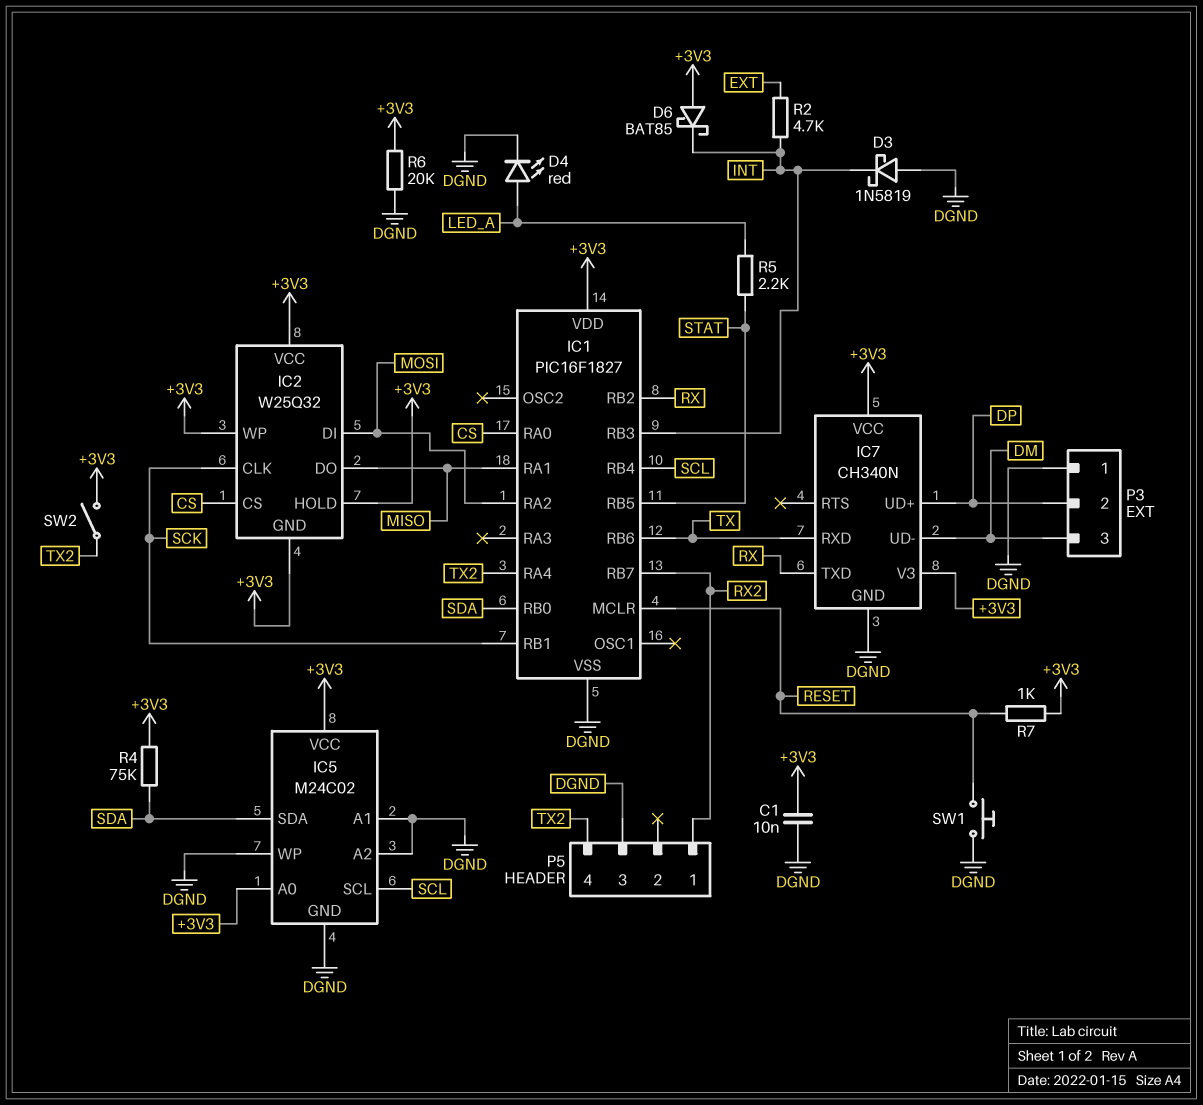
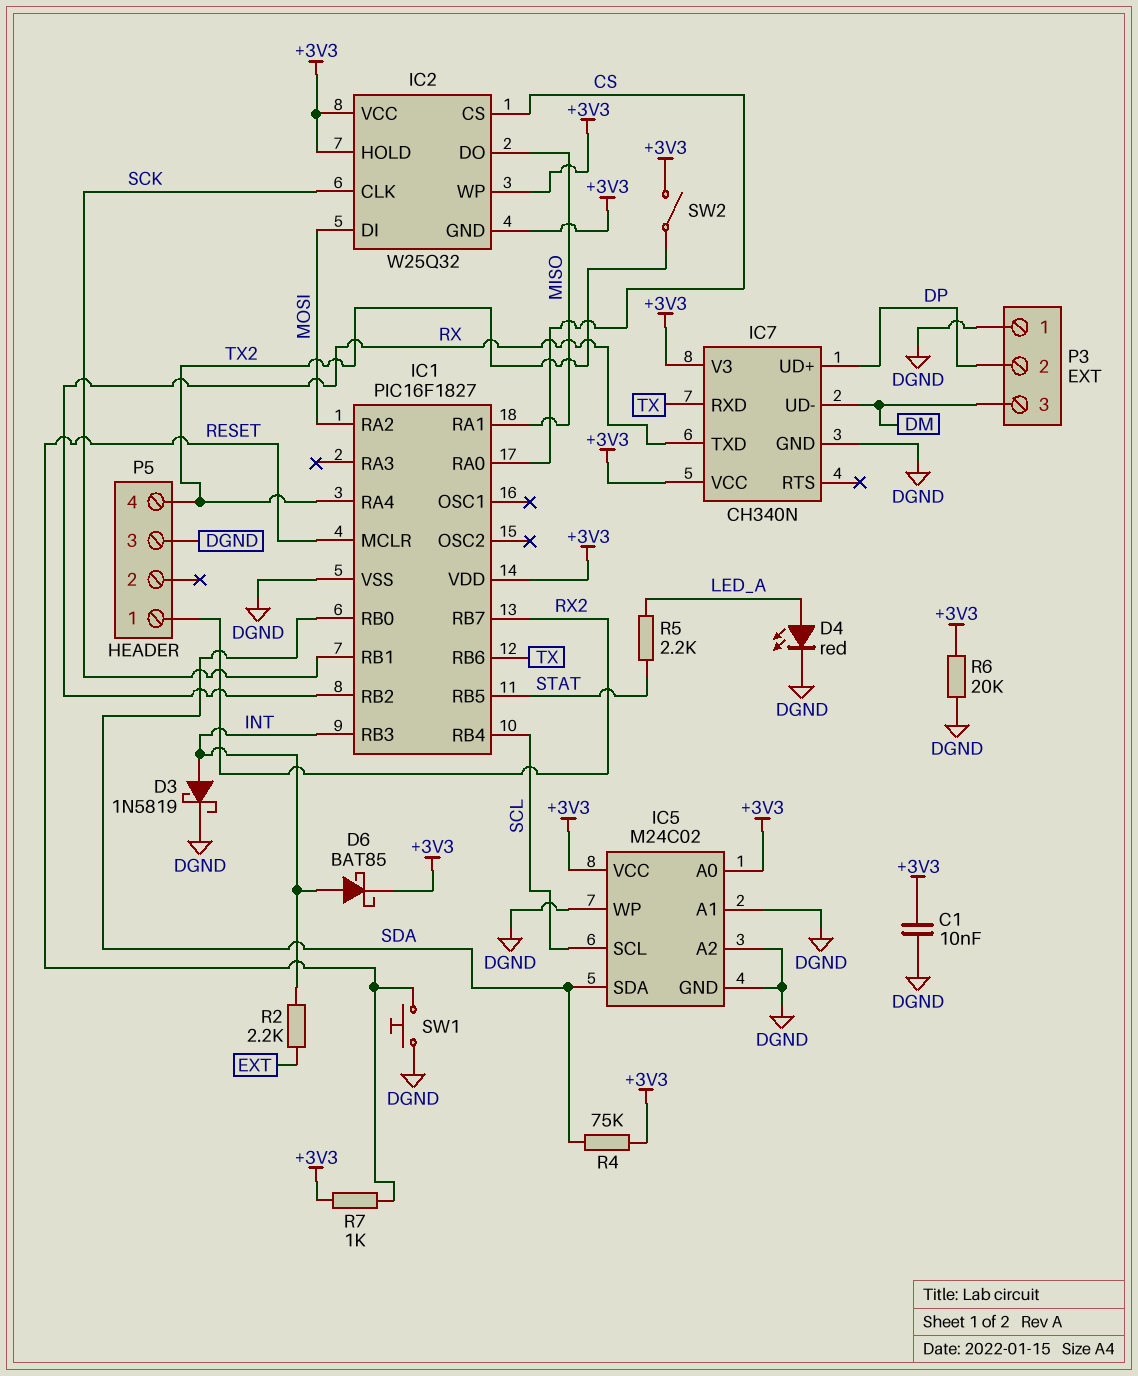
D3: schottky 1N5819 (A DGND, K INT) -> schottky 1N5819 (A INT, K DGND)
D6: schottky BAT85 (A +3V3, K INT) -> schottky BAT85 (A INT, K +3V3)
R2: 4.7k (EXT, INT) -> 2.2k (EXT, INT)

